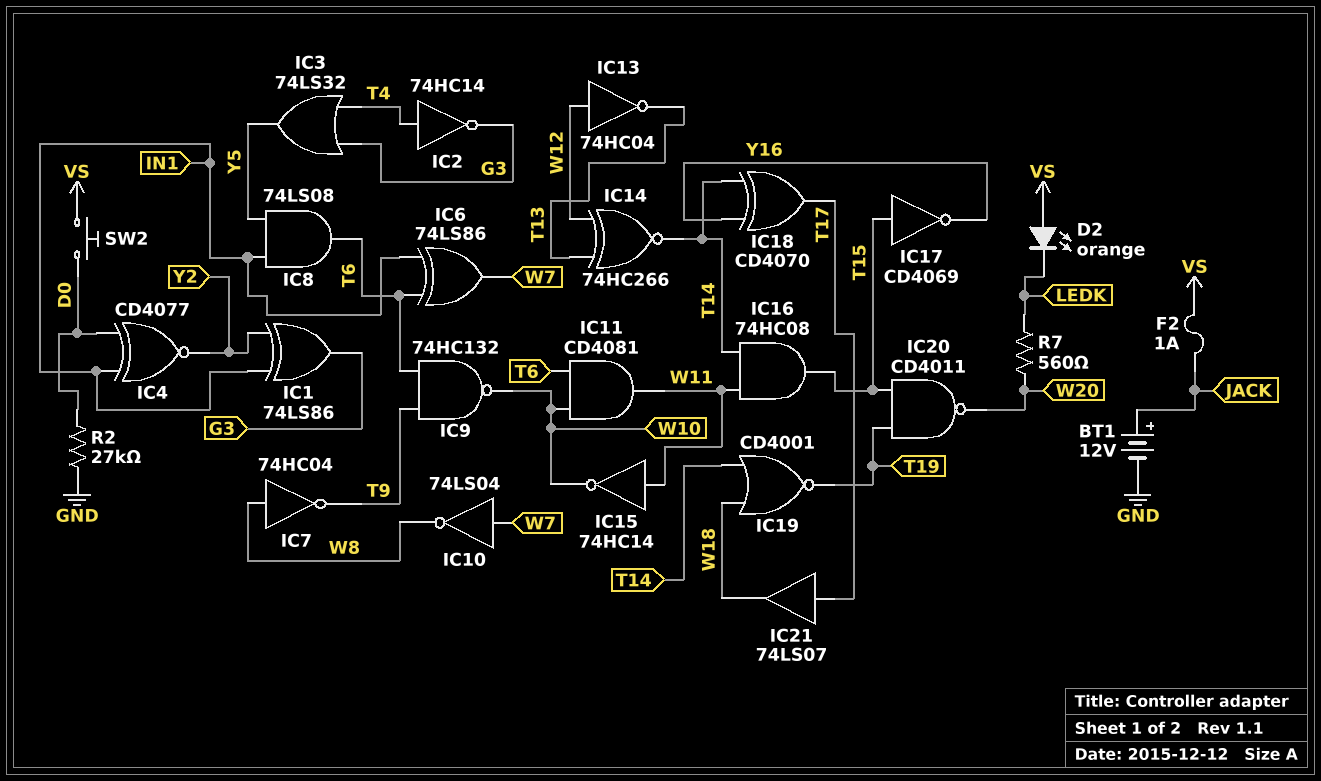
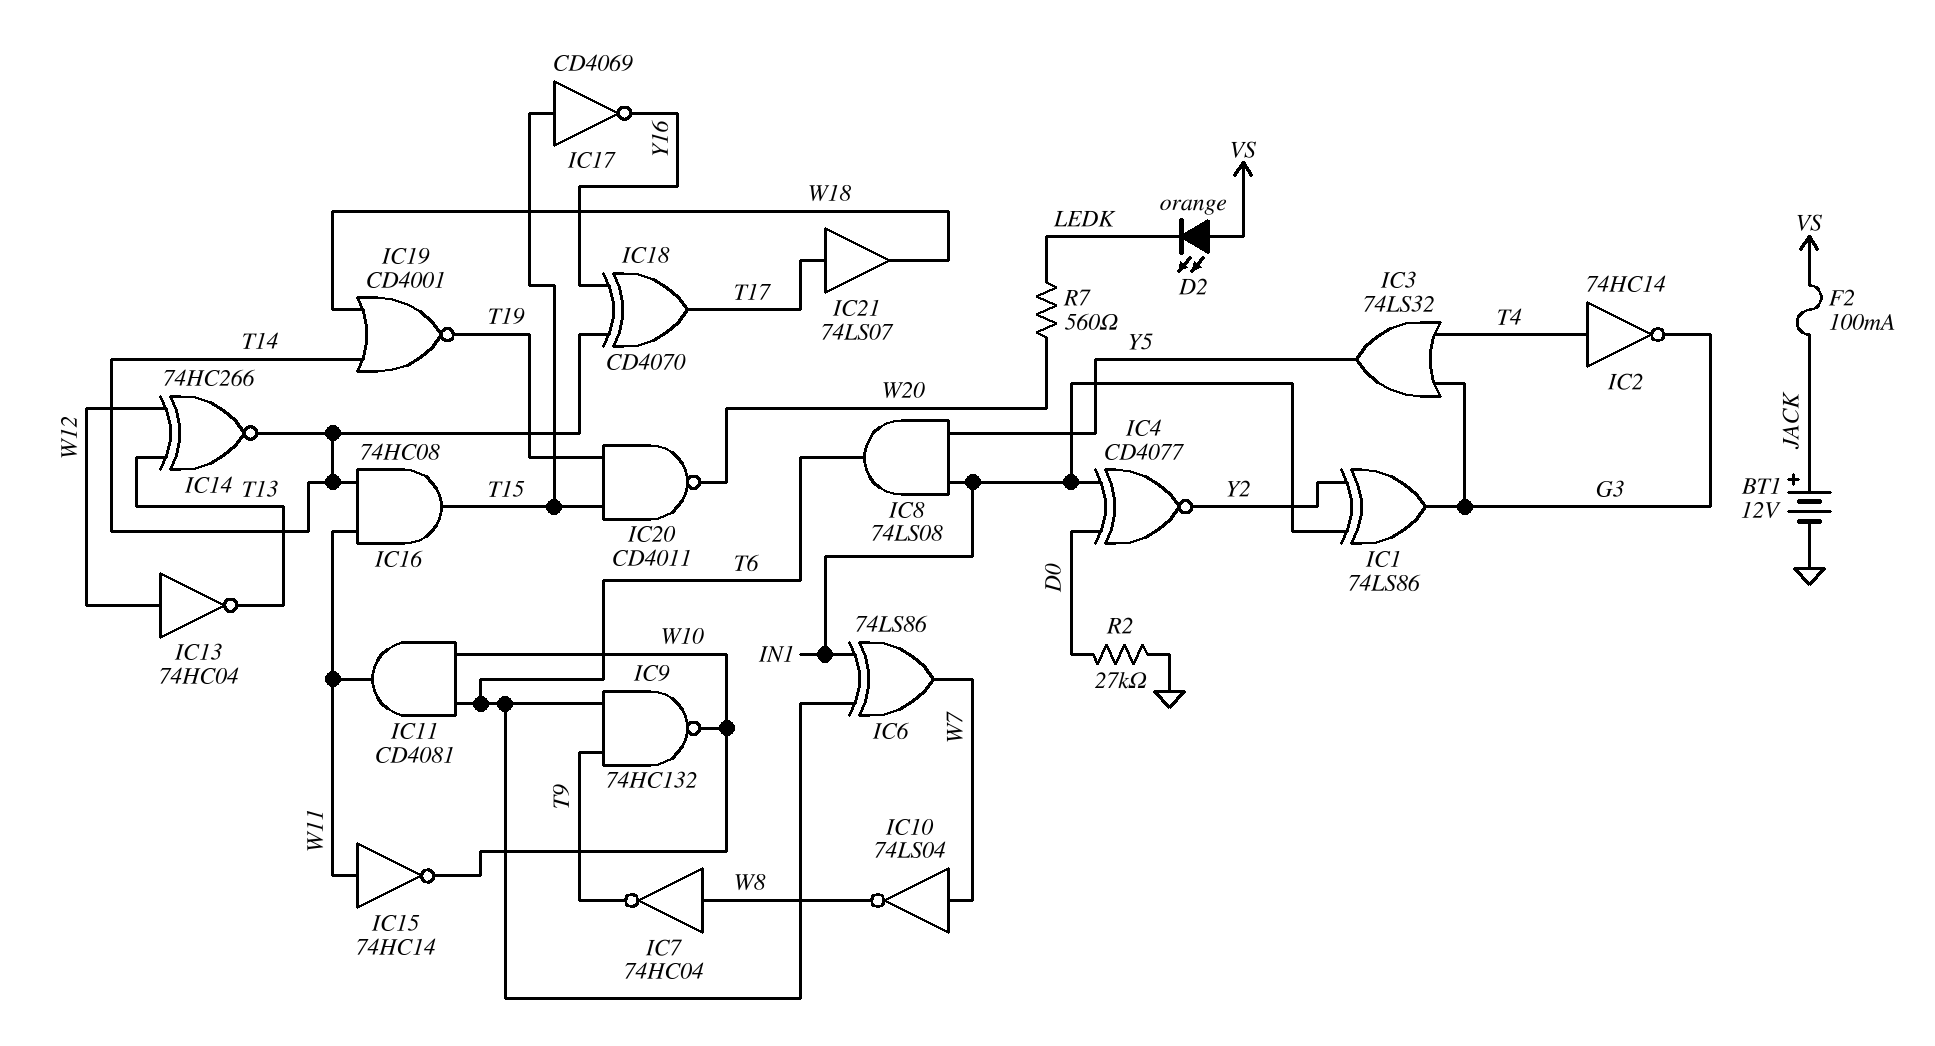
F2: 1A (JACK, VS) -> 100mA (JACK, VS)
SW2: button (D0, VS) -> none

